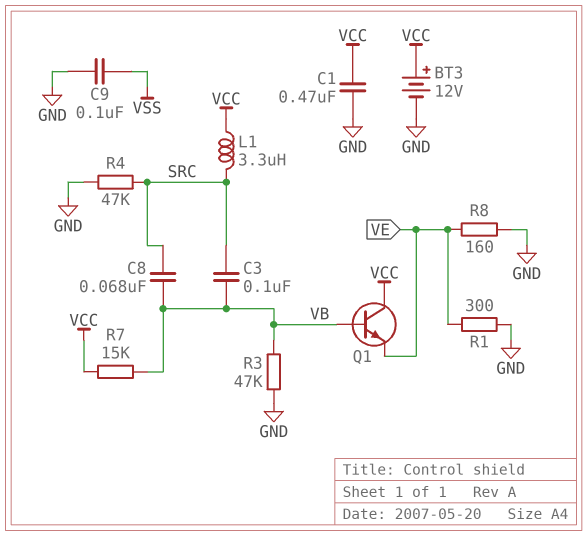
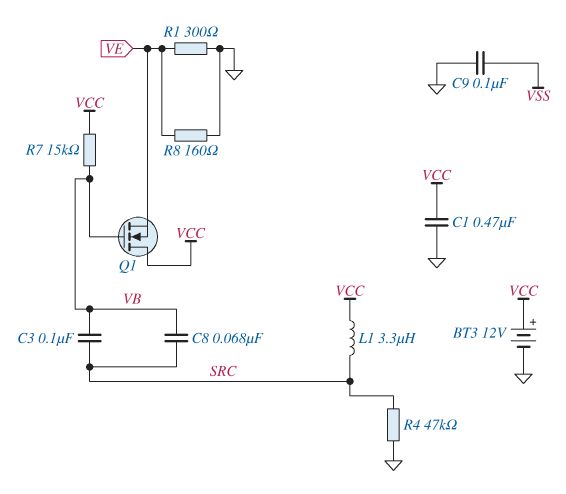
Q1: NPN (B VB, C VCC, E VE) -> NMOS (G VB, D VCC, S VE)
R3: 47k (GND, VB) -> none

